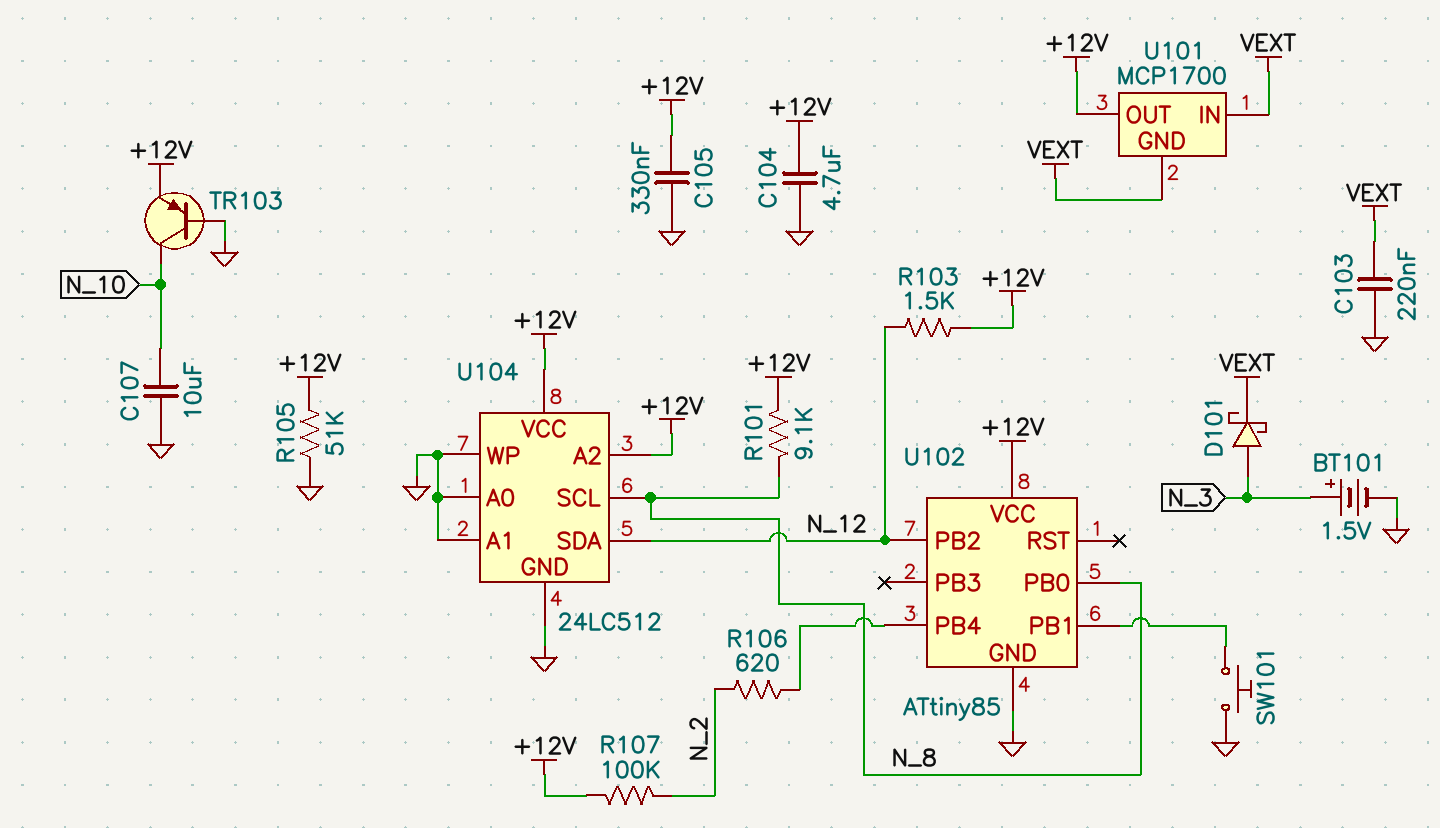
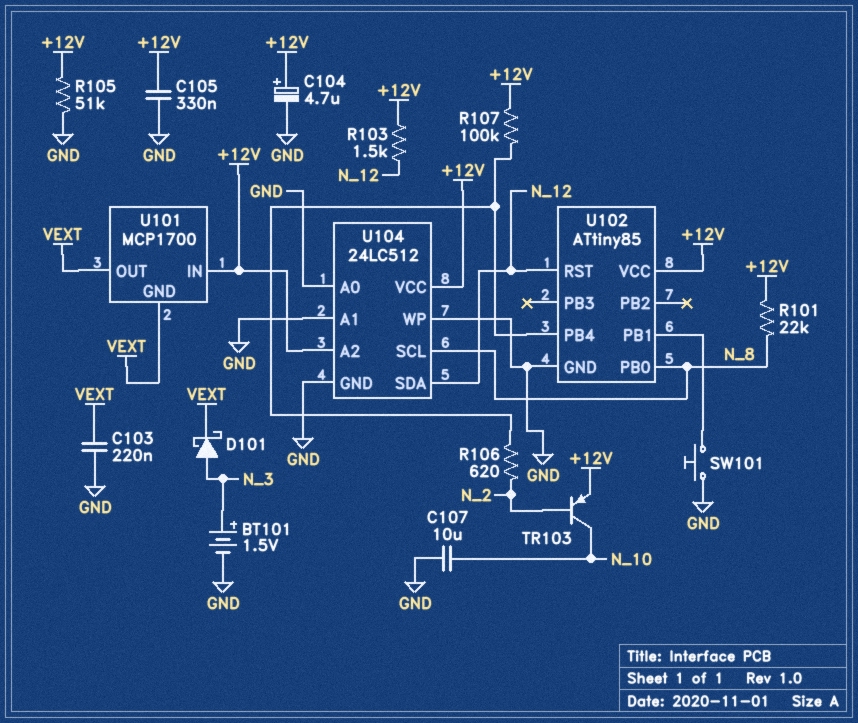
C104: 4.7uF (+12V, GND) -> 4.7uF (plus +12V, minus GND)
R101: 9.1k (+12V, N_8) -> 22k (+12V, N_8)
R107: 100k (+12V, N_2) -> 100k (+12V, U102/PB4)
TR103: PNP (B GND, C N_10, E +12V) -> PNP (B N_2, C N_10, E +12V)
U101 pin IN: VEXT -> +12V
U101 pin OUT: +12V -> VEXT
U102 pin PB2: N_12 -> none
U102 pin RST: none -> N_12

